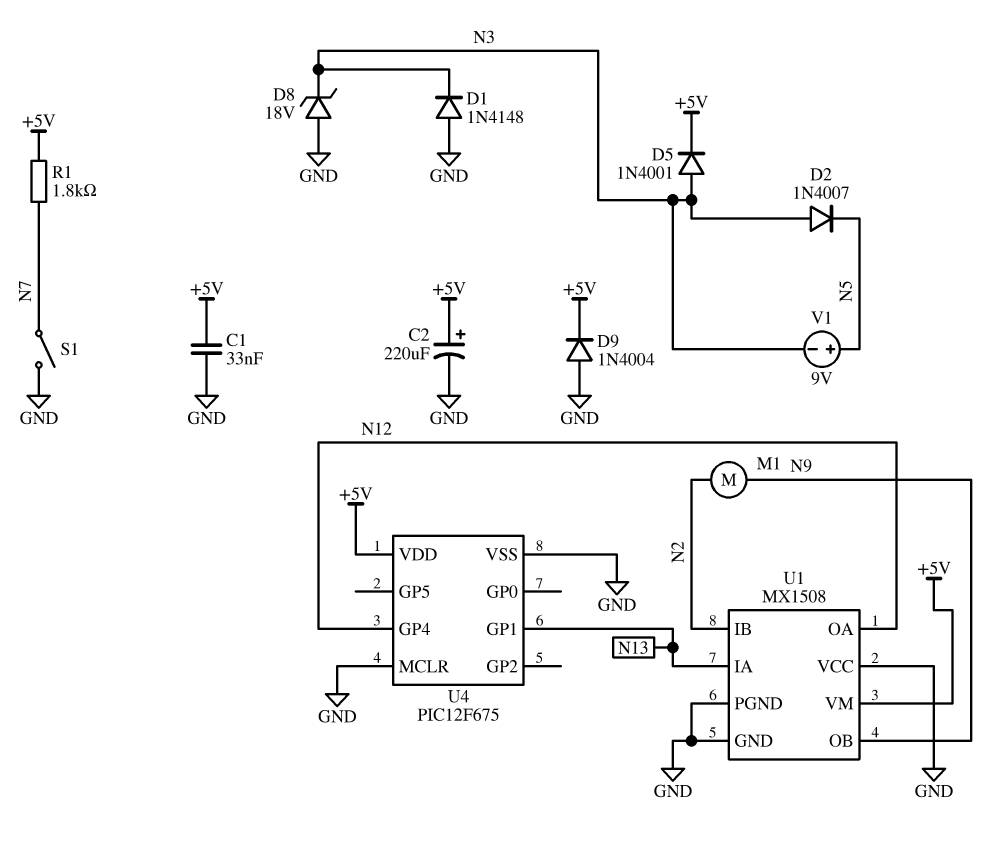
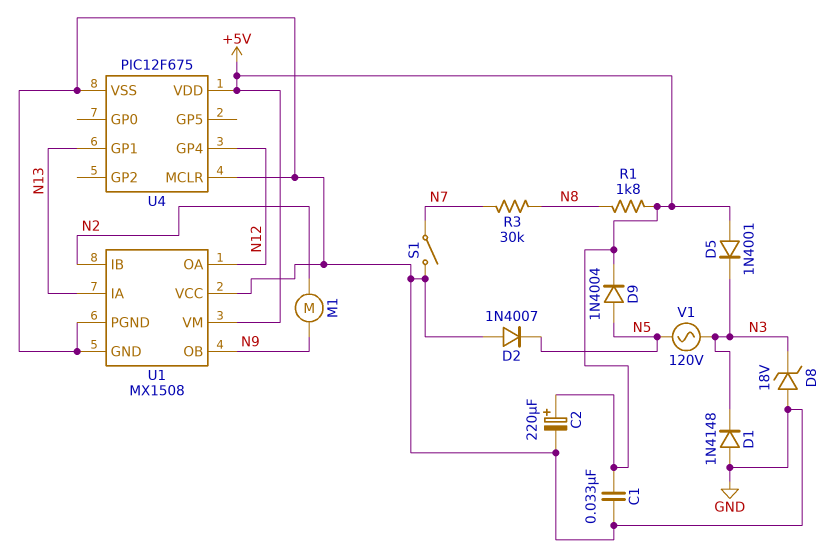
D2: diode 1N4007 (A N3, K N5) -> diode 1N4007 (A GND, K N5)
D5: diode 1N4001 (A N3, K +5V) -> diode 1N4001 (A +5V, K N3)
D9: diode 1N4004 (A GND, K +5V) -> diode 1N4004 (A N5, K +5V)
R1: 1.8k (+5V, N7) -> 1.8k (+5V, N8)
R3: none -> 30k (N7, N8)
V1: 9V (plus N5, minus N3) -> AC 120V (N3, N5)

